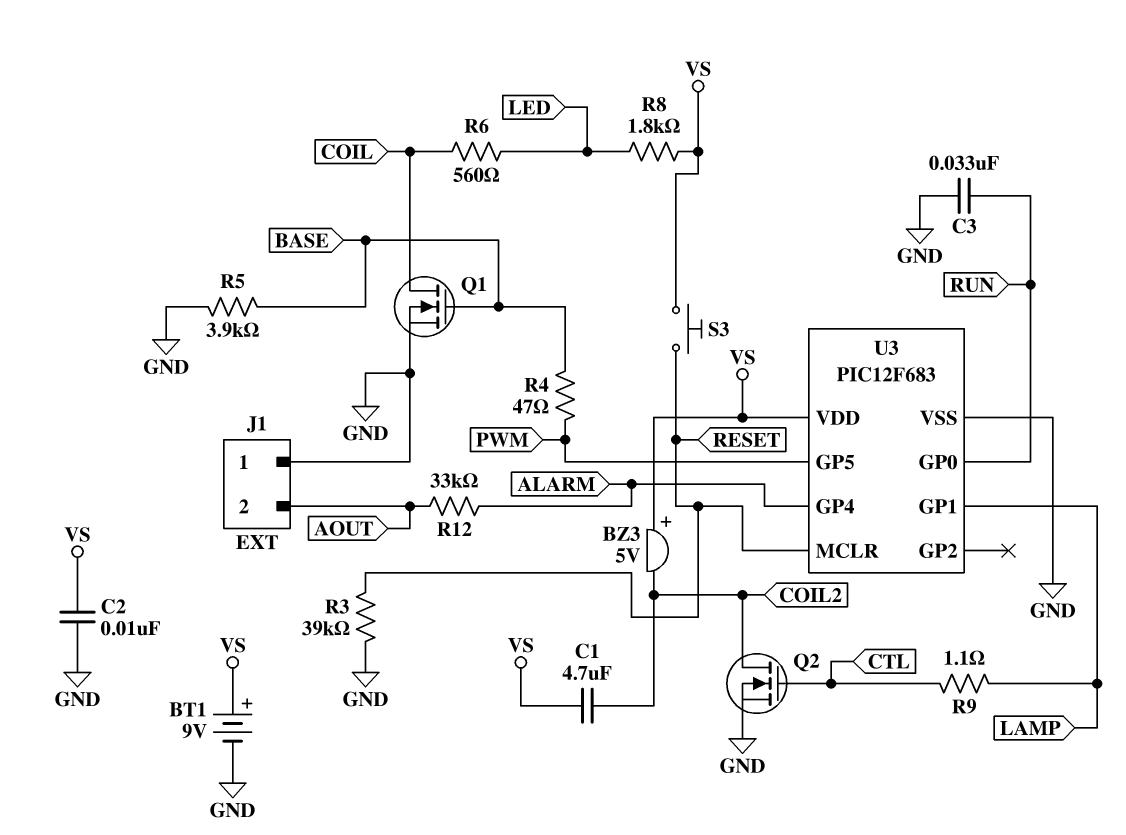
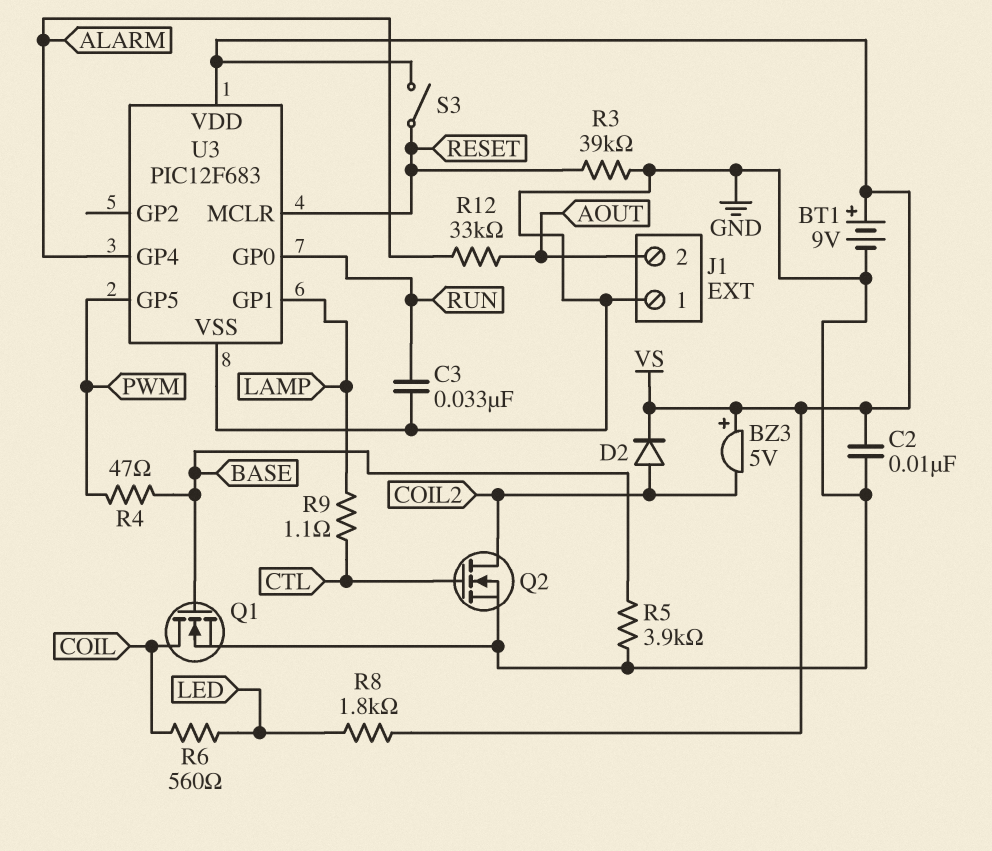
C1: 4.7uF (COIL2, VS) -> none
D2: none -> diode (A COIL2, K VS)
S3: button (RESET, VS) -> switch (RESET, VS)

